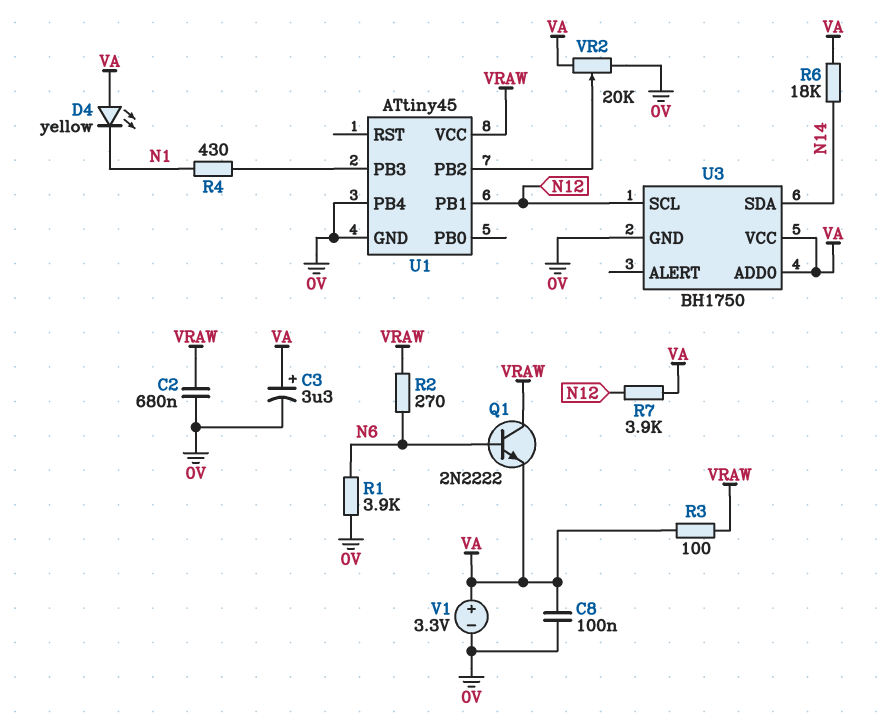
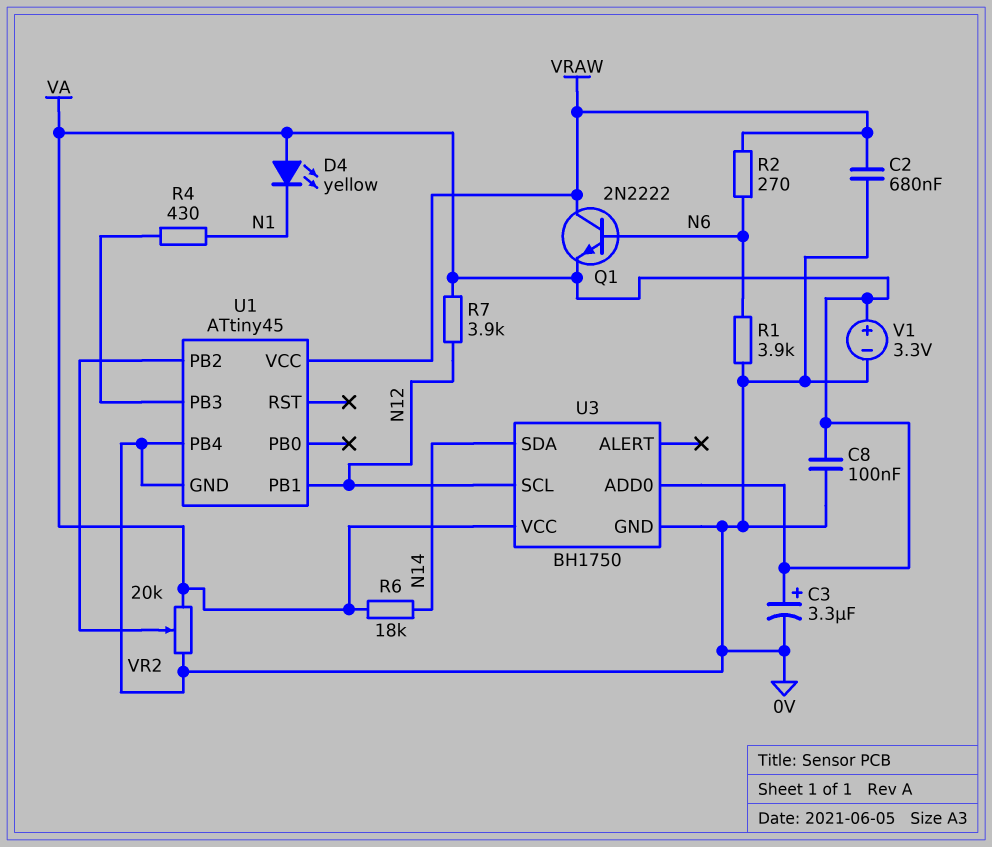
R3: 100 (VA, VRAW) -> none

